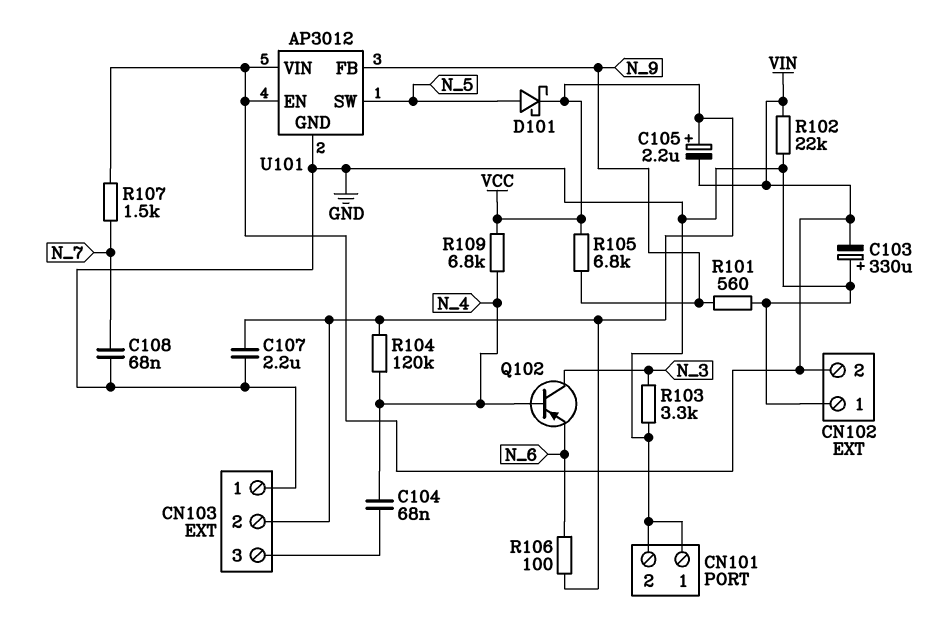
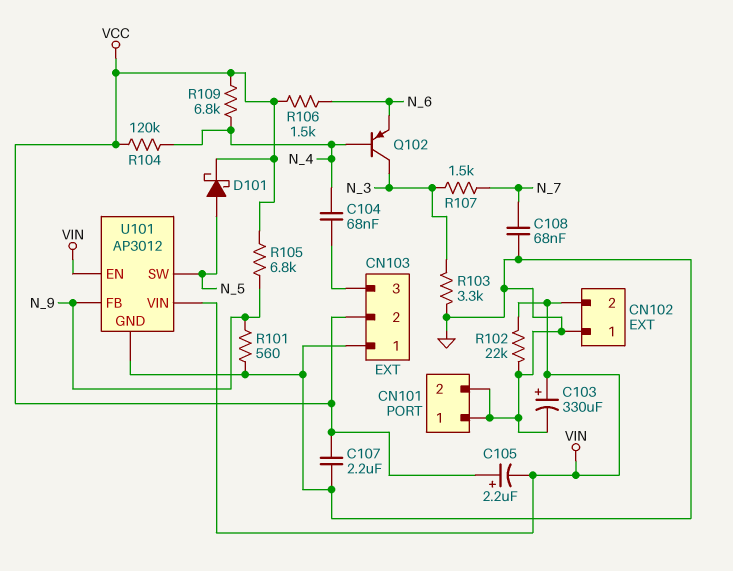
C103: 330uF (plus GND, minus VIN) -> 330uF (plus VIN, minus GND)
R106: 100 (N_6, VCC) -> 1.5k (N_6, VCC)
R107: 1.5k (N_7, VIN) -> 1.5k (N_3, N_7)

